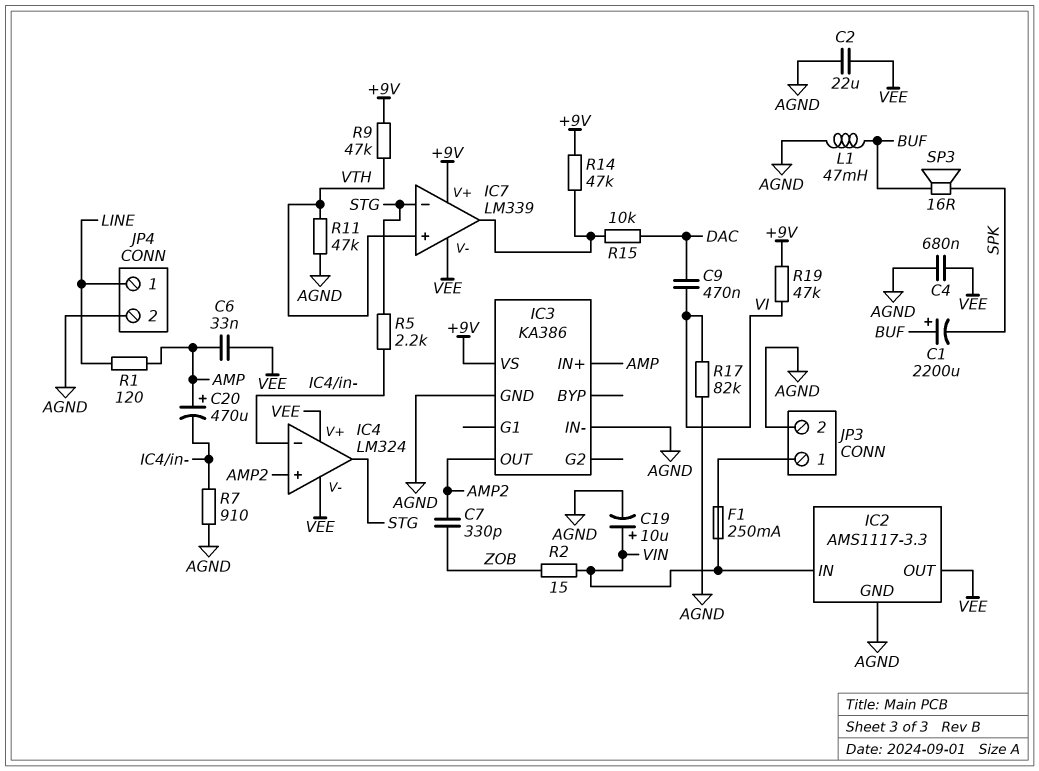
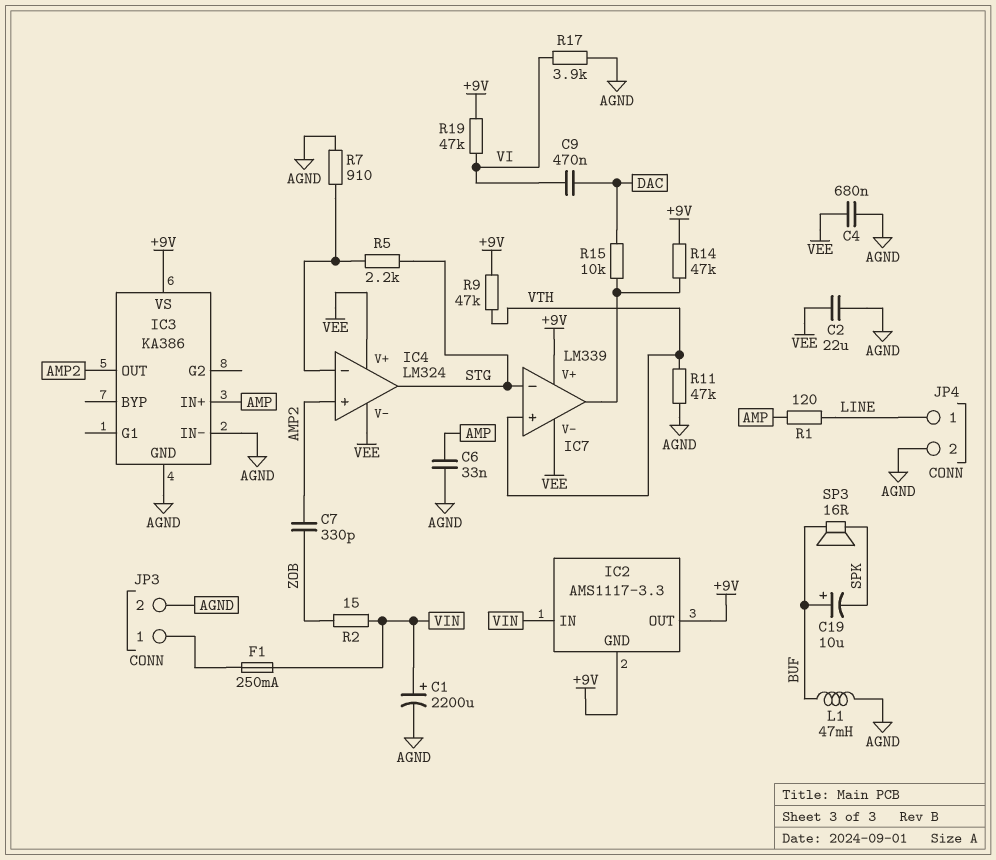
C1: 2200uF (plus BUF, minus SPK) -> 2200uF (plus VIN, minus AGND)
C6: 33nF (AMP, VEE) -> 33nF (AGND, AMP)
C19: 10uF (plus VIN, minus AGND) -> 10uF (plus BUF, minus SPK)
C20: 470uF (plus AMP, minus IC4/in-) -> none
IC2 pin GND: AGND -> +9V
IC2 pin OUT: VEE -> +9V
R17: 82k (AGND, VI) -> 3.9k (AGND, VI)

